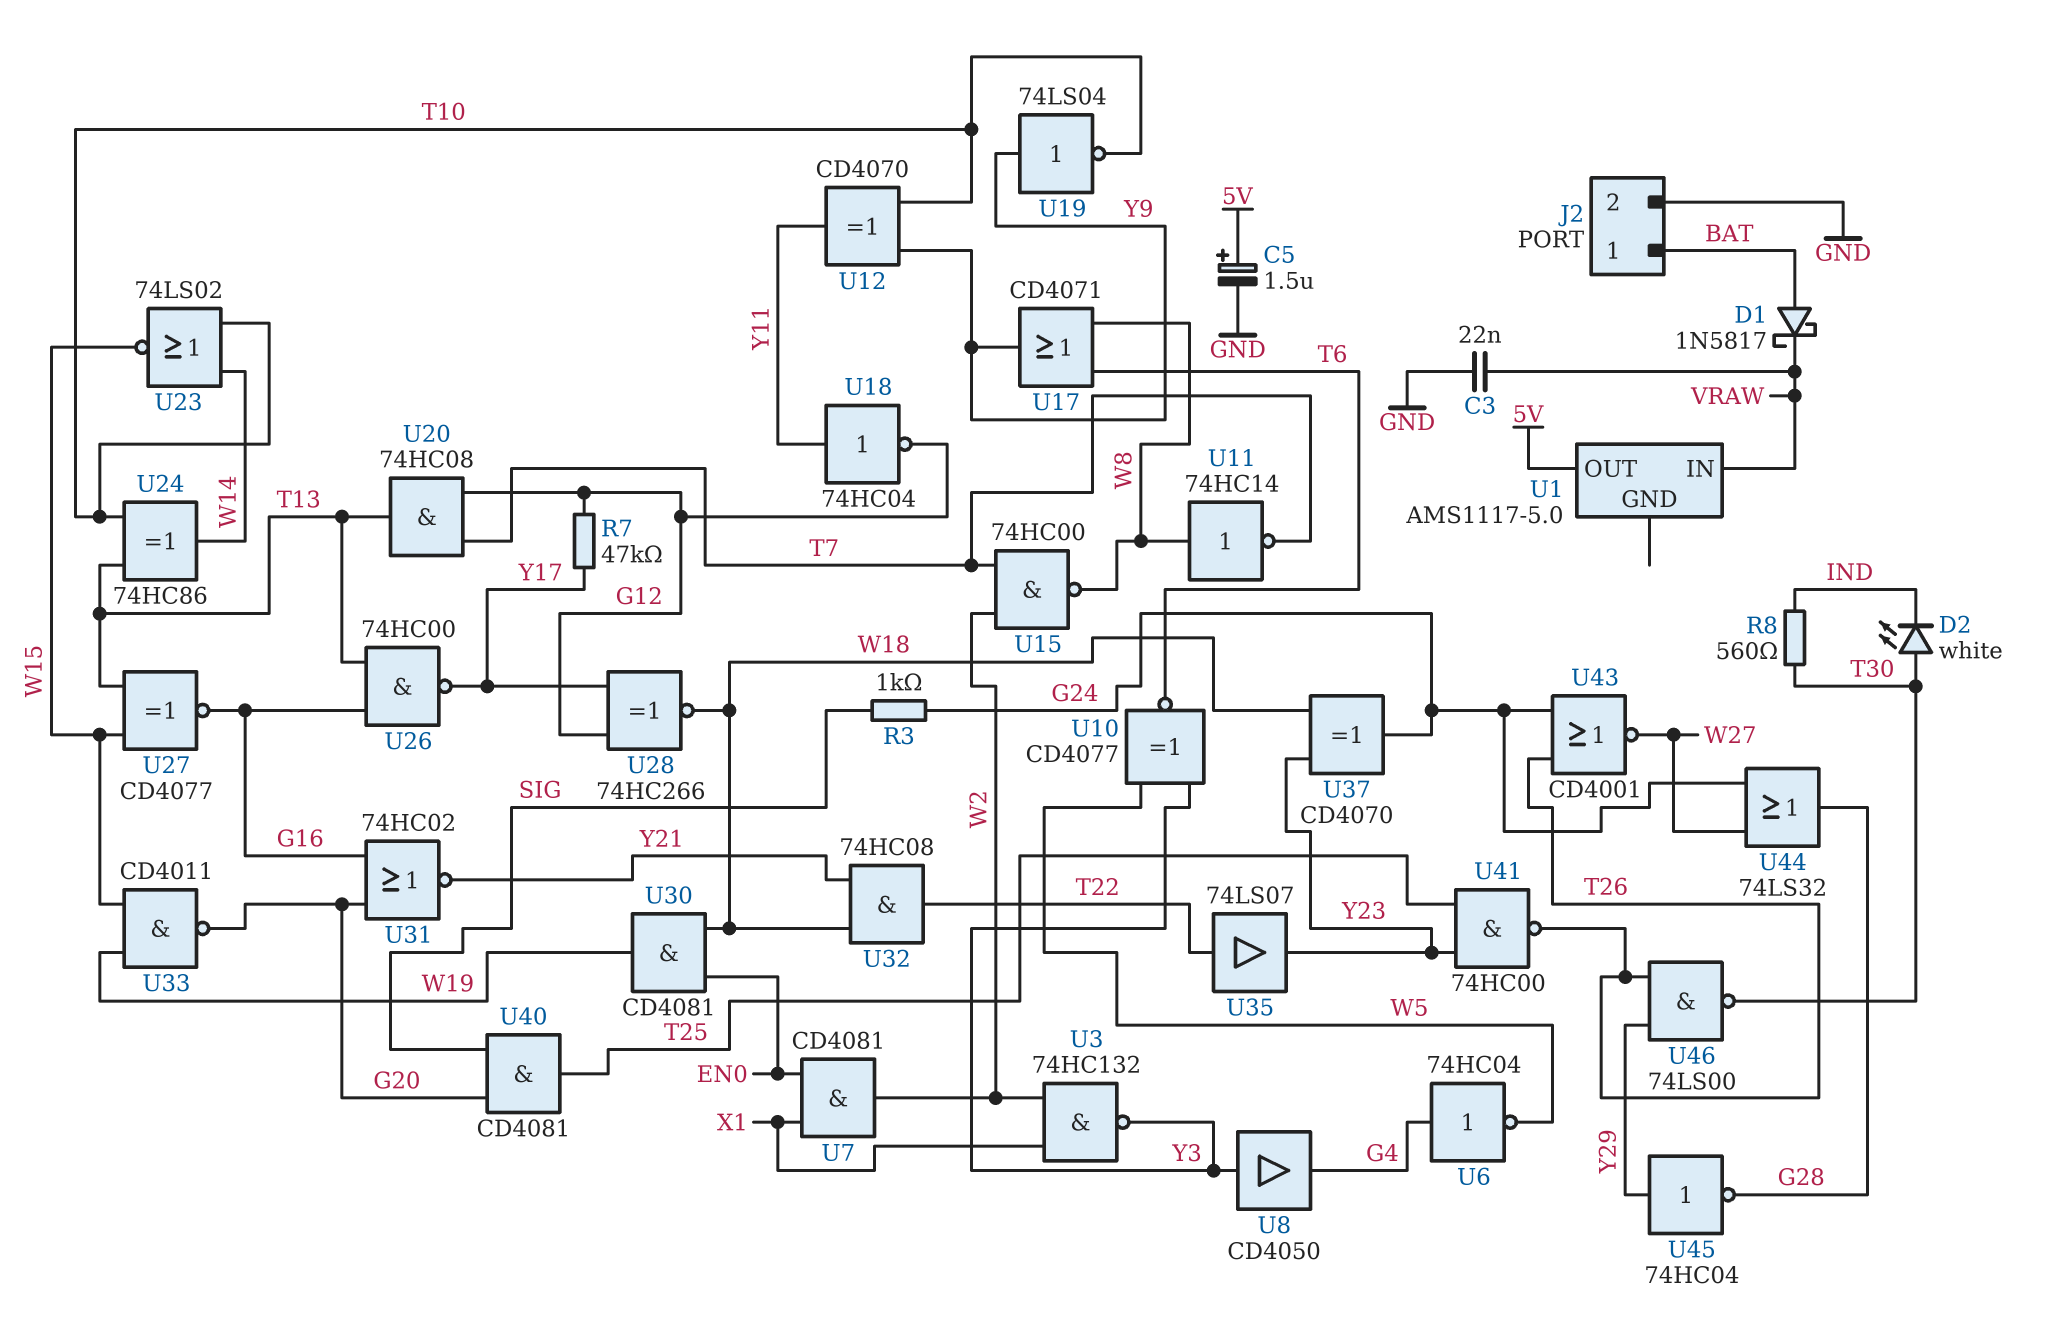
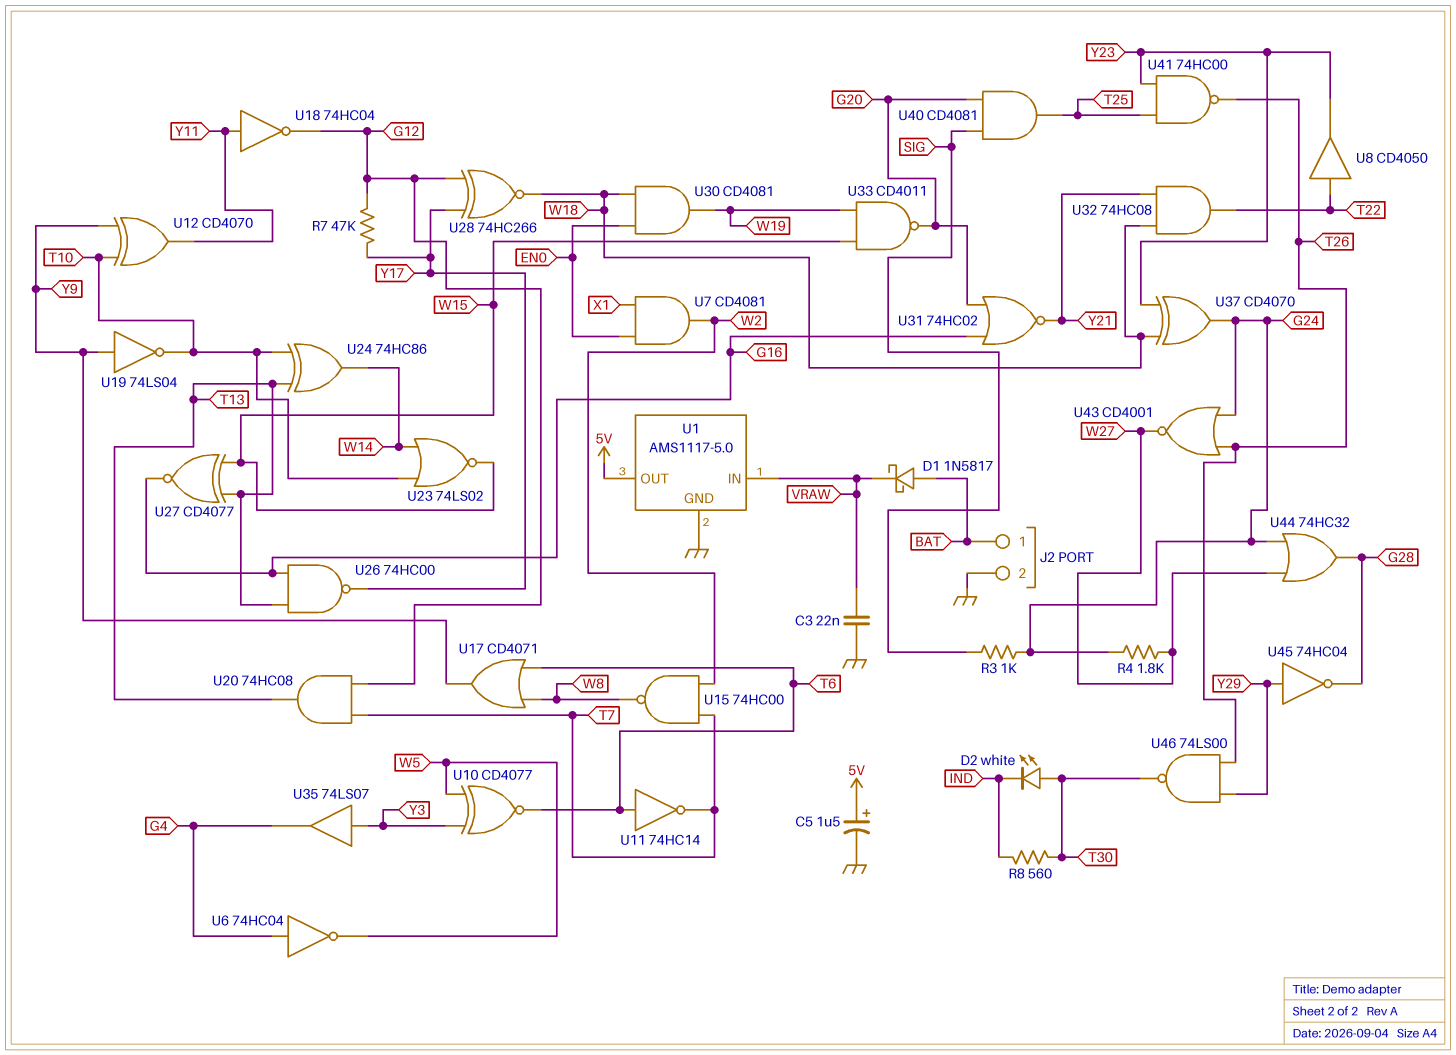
R4: none -> 1.8k (G24, W27)
U1 pin GND: none -> GND
U3: NAND 74HC132 (in W2, in X1, out Y3) -> none
U8: buffer CD4050 (in Y3, out G4) -> buffer CD4050 (in T22, out Y23)
U11: NOT 74HC14 (in W8, out T7) -> NOT 74HC14 (in T6, out T7)
U35: buffer 74LS07 (in T22, out Y23) -> buffer 74LS07 (in Y3, out G4)
U44: OR 74LS32 (in G24, in W27, out G28) -> OR 74HC32 (in G24, in W27, out G28)

